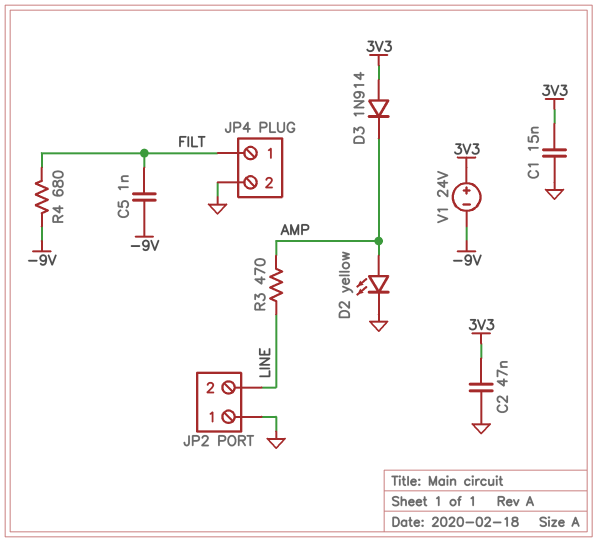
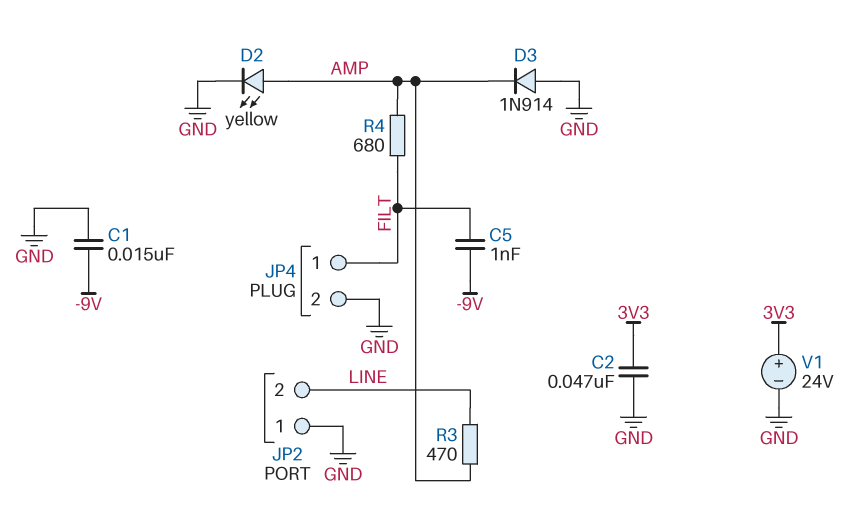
C1: 15nF (3V3, GND) -> 15nF (-9V, GND)
D3: diode 1N914 (A 3V3, K AMP) -> diode 1N914 (A GND, K AMP)
R4: 680 (-9V, FILT) -> 680 (AMP, FILT)
V1: 24V (plus 3V3, minus -9V) -> 24V (plus 3V3, minus GND)

